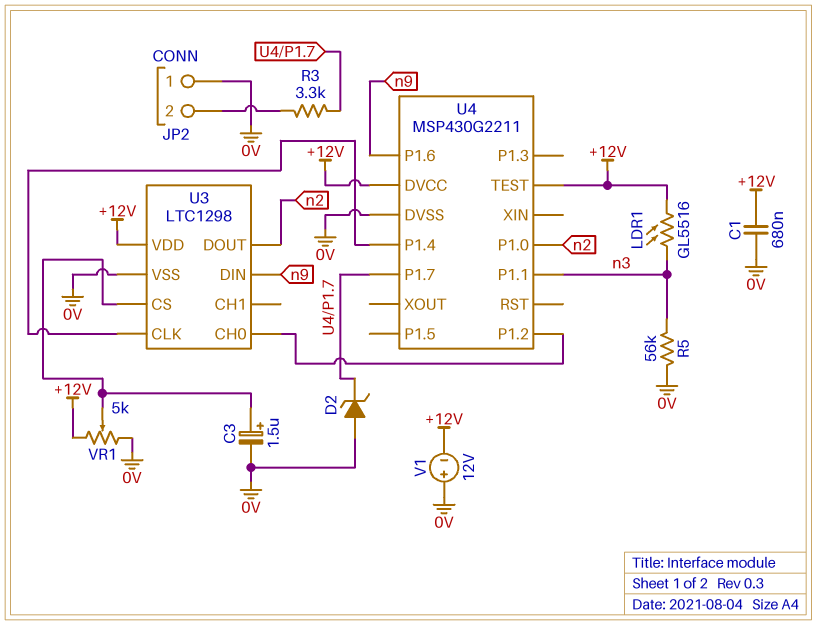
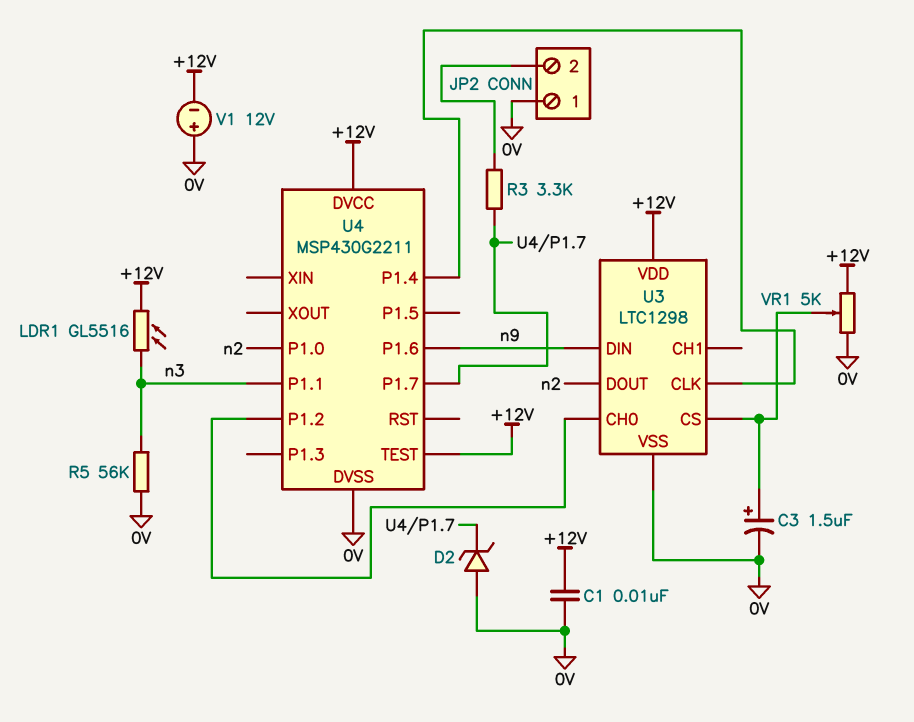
C1: 680nF (+12V, 0V) -> 10nF (+12V, 0V)

